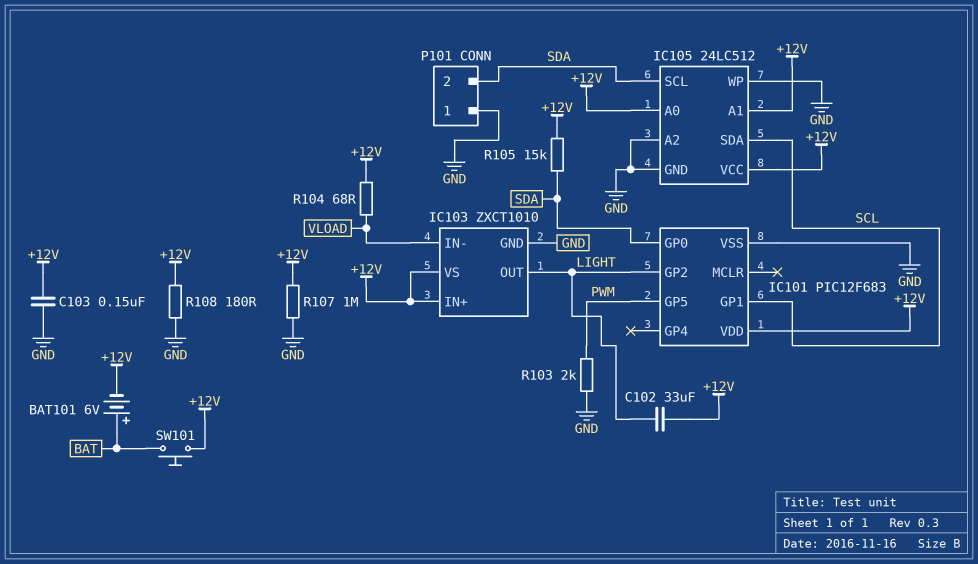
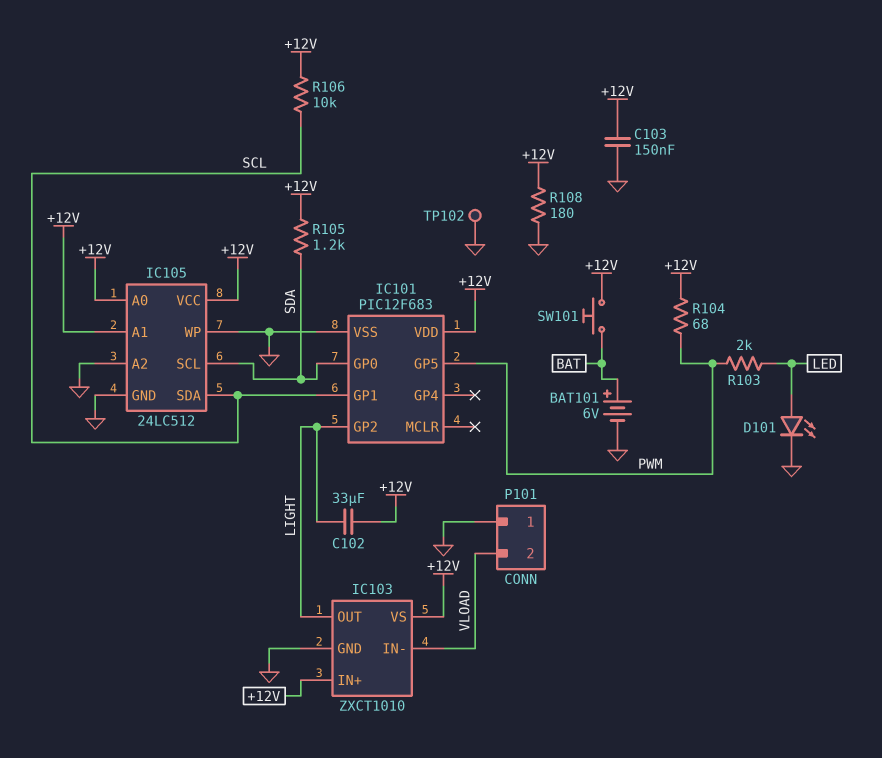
BAT101: 6V (plus BAT, minus +12V) -> 6V (plus BAT, minus GND)
D101: none -> LED (A LED, K GND)
P101 pin 2: SDA -> VLOAD
R103: 2k (GND, PWM) -> 2k (LED, PWM)
R104: 68 (+12V, VLOAD) -> 68 (+12V, PWM)
R105: 15k (+12V, SDA) -> 1.2k (+12V, SDA)
R106: none -> 10k (+12V, SCL)
R107: 1M (+12V, GND) -> none
TP102: none -> test point (GND)

